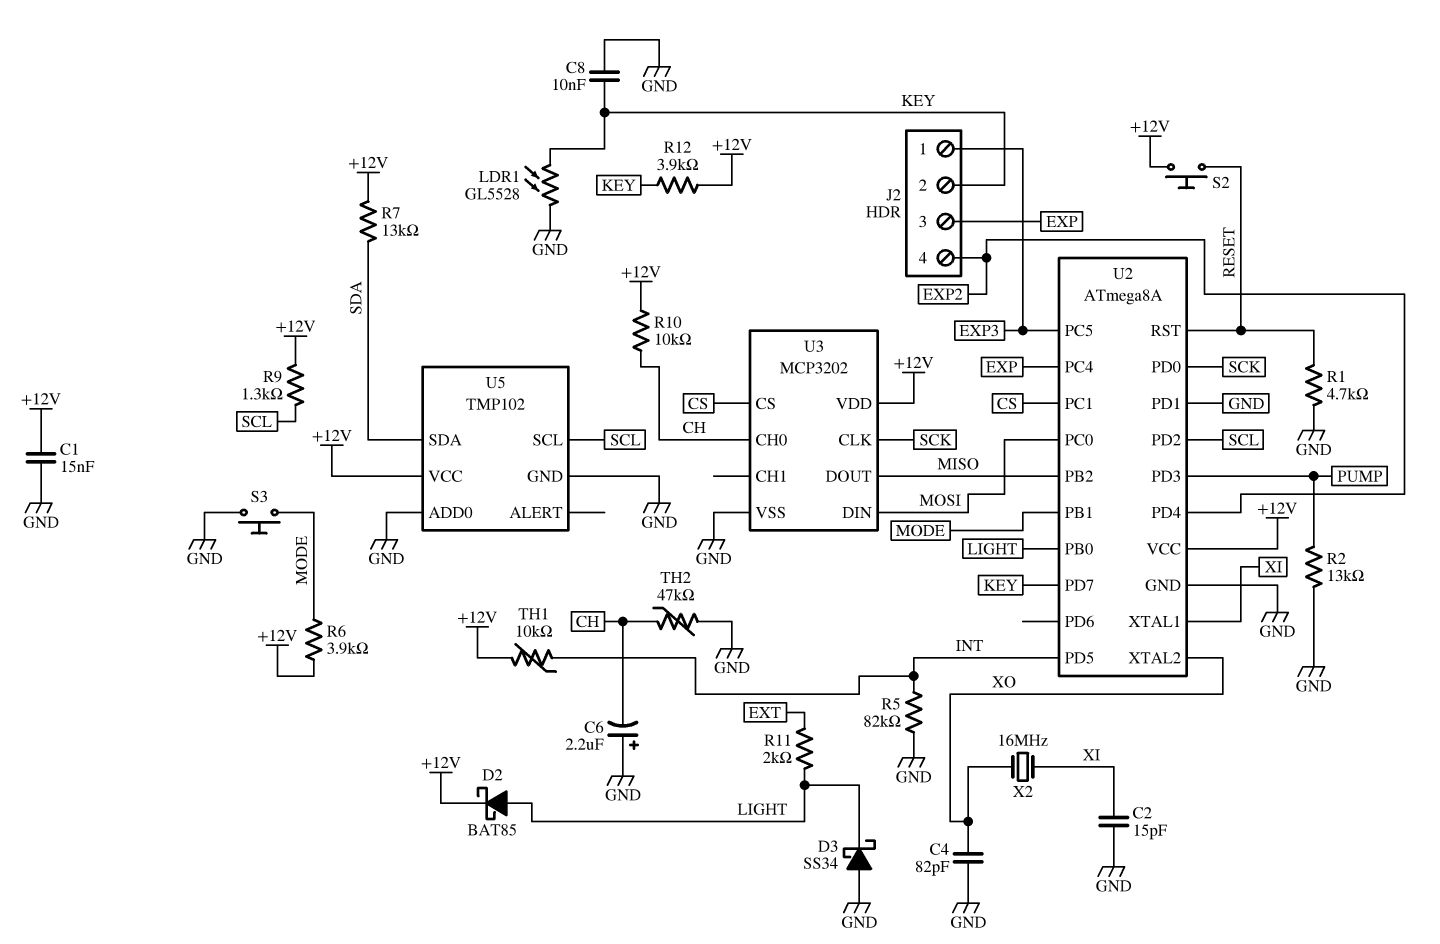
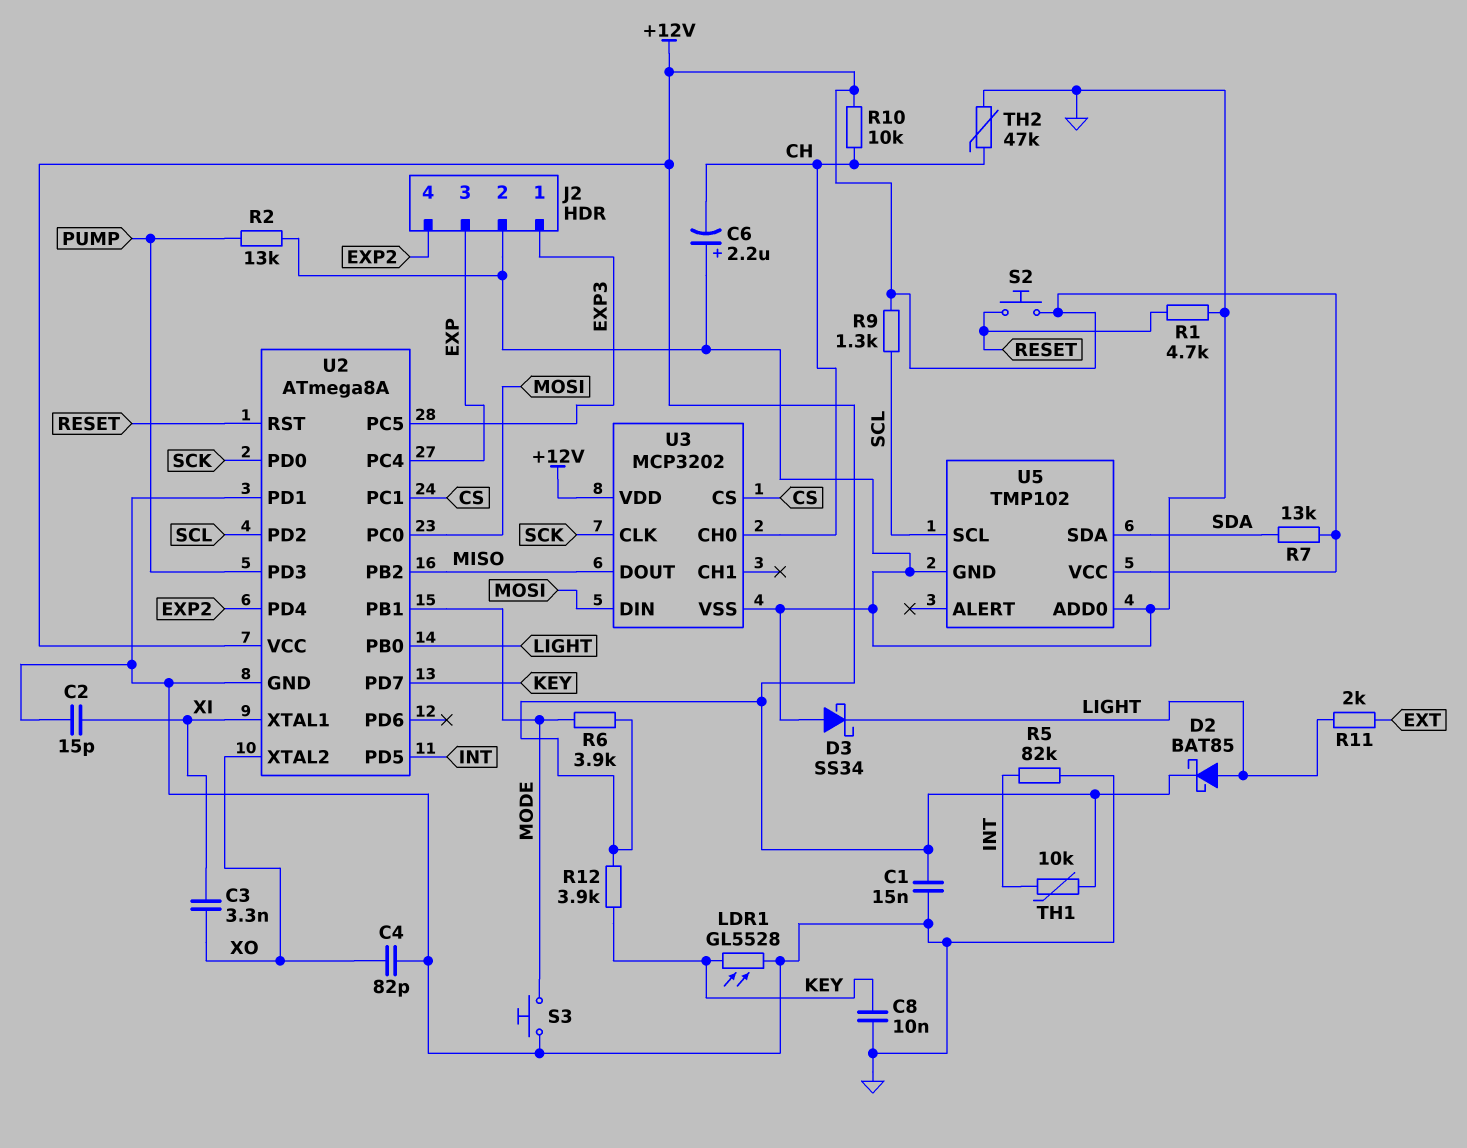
C3: none -> 3.3nF (XI, XO)
J2 pin 2: KEY -> GND
X2: 16MHz (XI, XO) -> none

